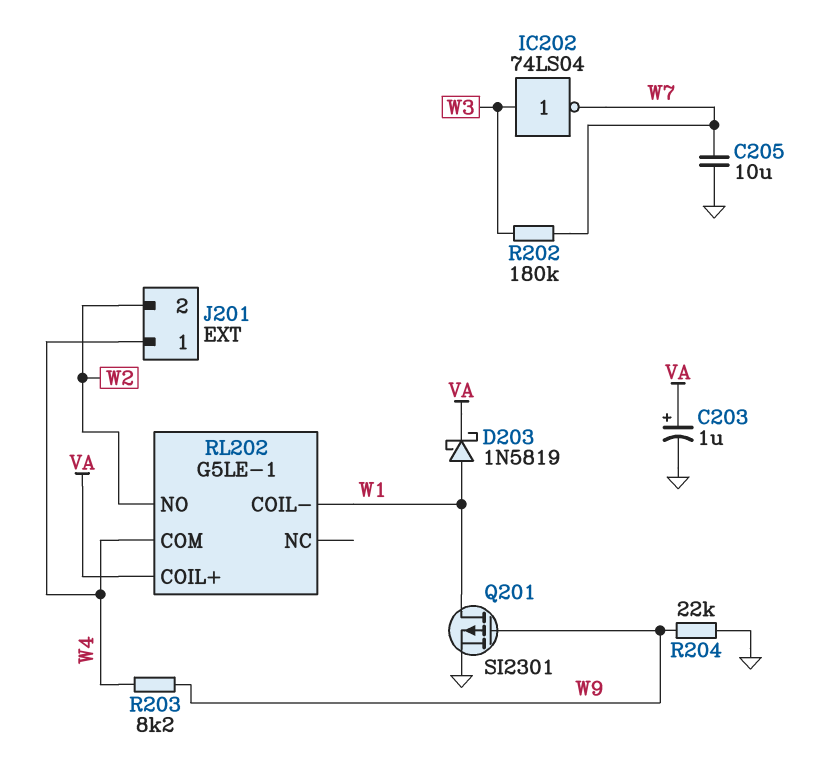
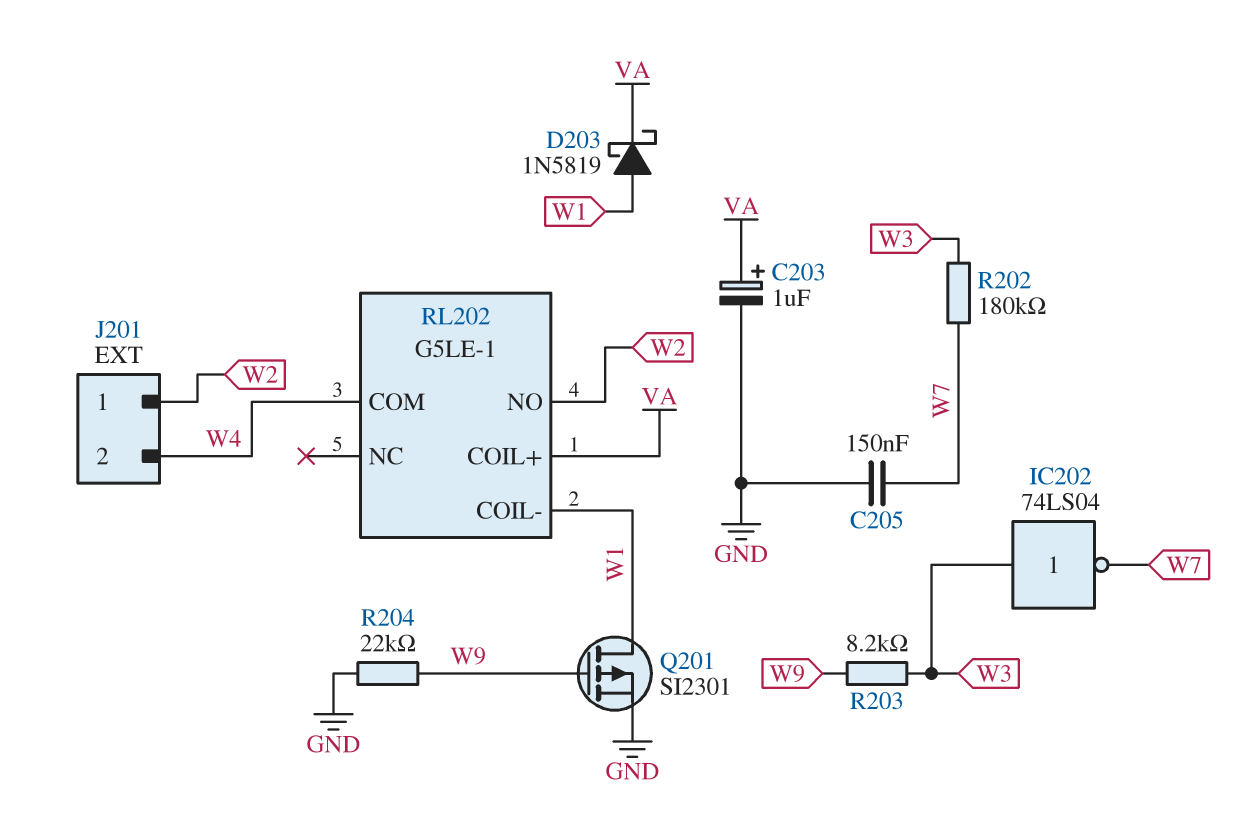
C205: 10uF (GND, W7) -> 150nF (GND, W7)
J201 pin 1: W4 -> W2
J201 pin 2: W2 -> W4
R203: 8.2k (W4, W9) -> 8.2k (W3, W9)

